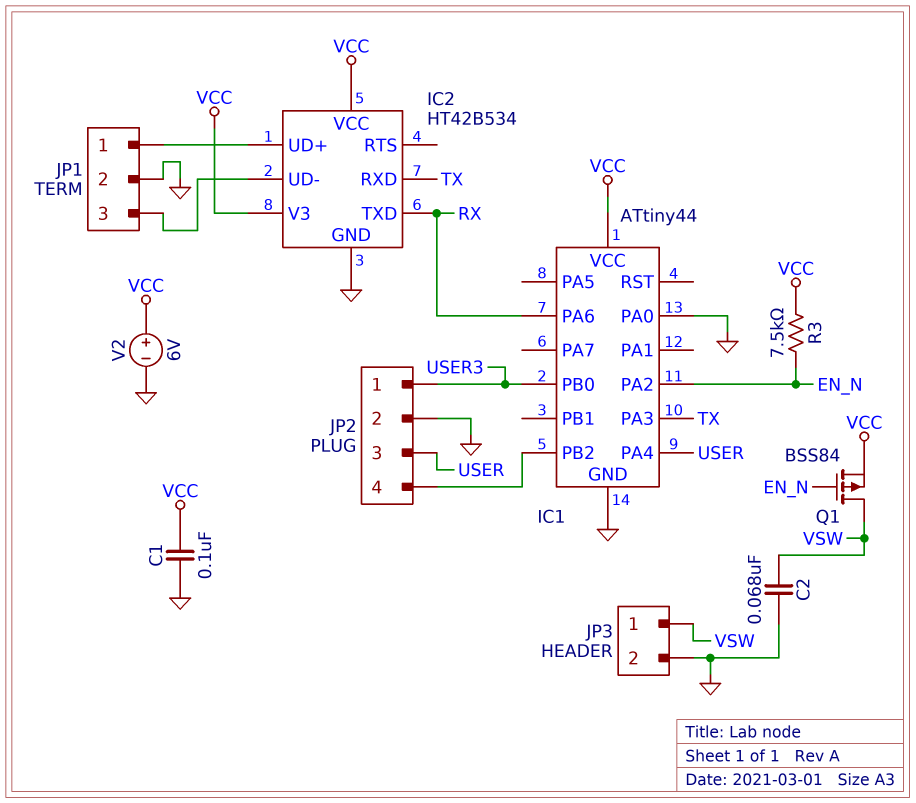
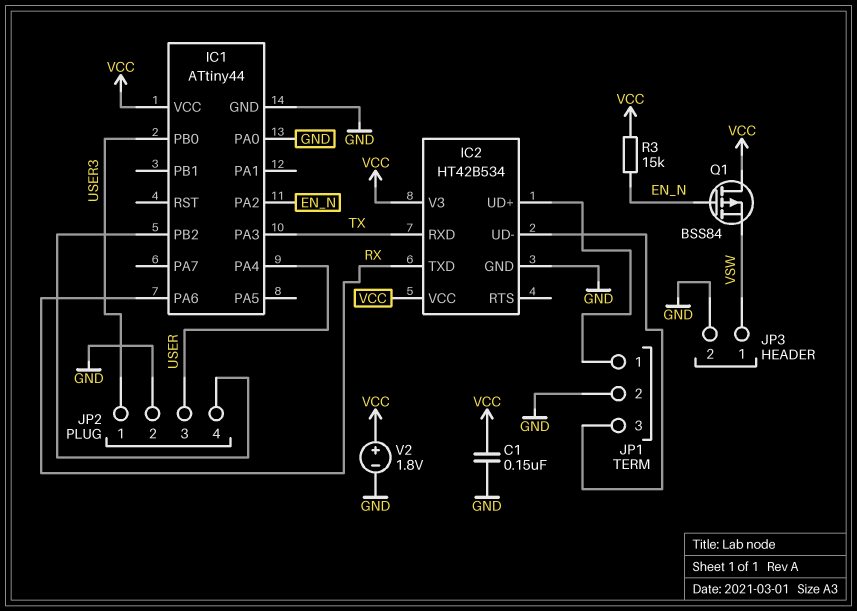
C1: 100nF (GND, VCC) -> 150nF (GND, VCC)
C2: 68nF (GND, VSW) -> none
Q1: PMOS BSS84 (G EN_N, D VSW, S VCC) -> PMOS BSS84 (G EN_N, D VCC, S VSW)
R3: 7.5k (EN_N, VCC) -> 15k (EN_N, VCC)
V2: 6V (plus VCC, minus GND) -> 1.8V (plus VCC, minus GND)

